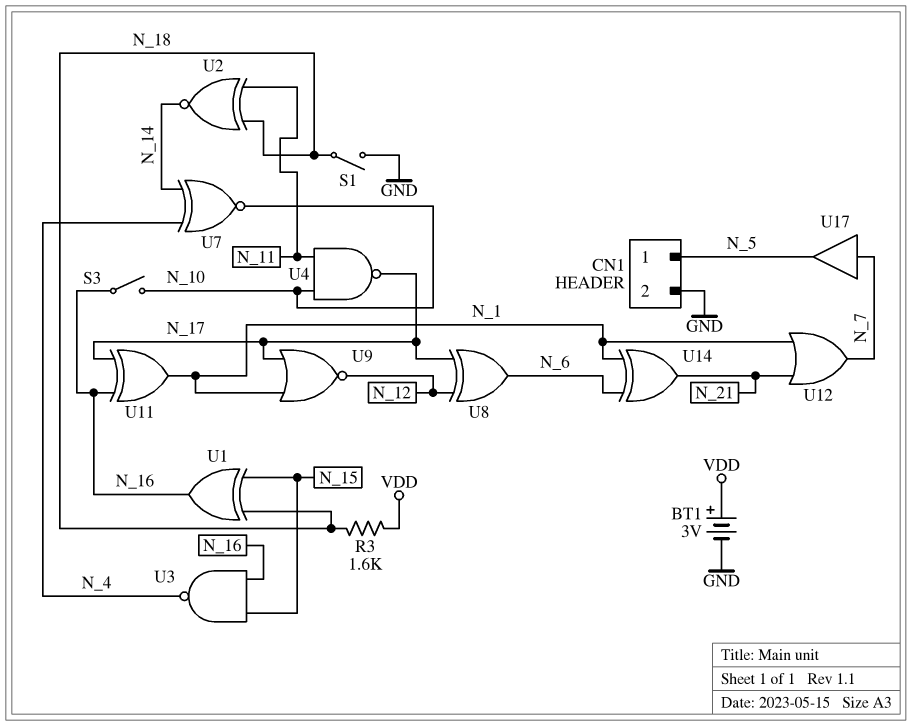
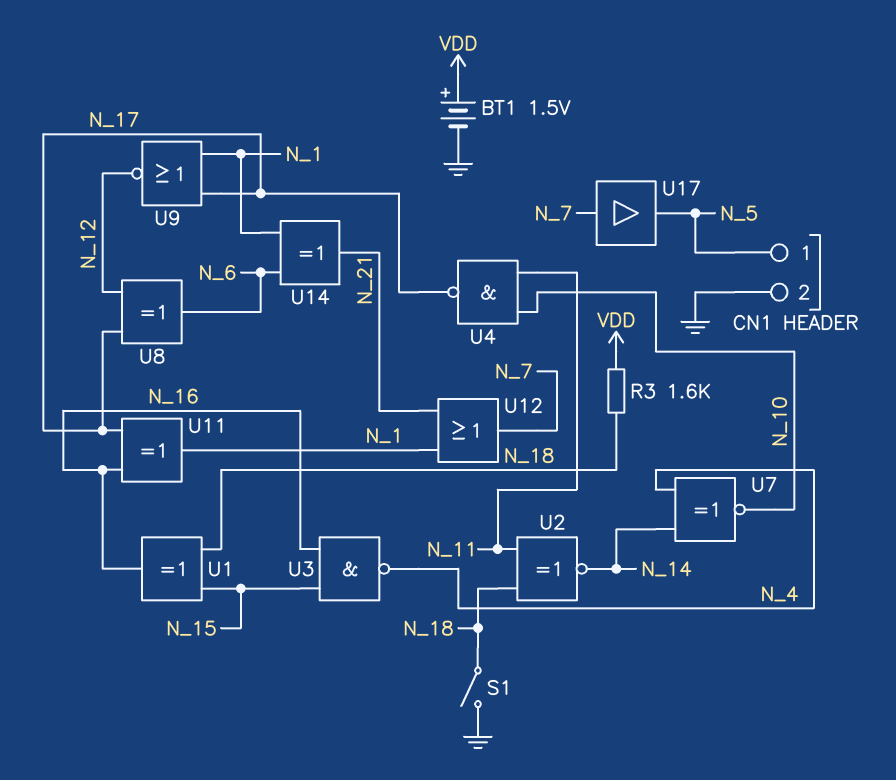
BT1: 3V (plus VDD, minus GND) -> 1.5V (plus VDD, minus GND)
S3: switch (N_10, N_16) -> none

